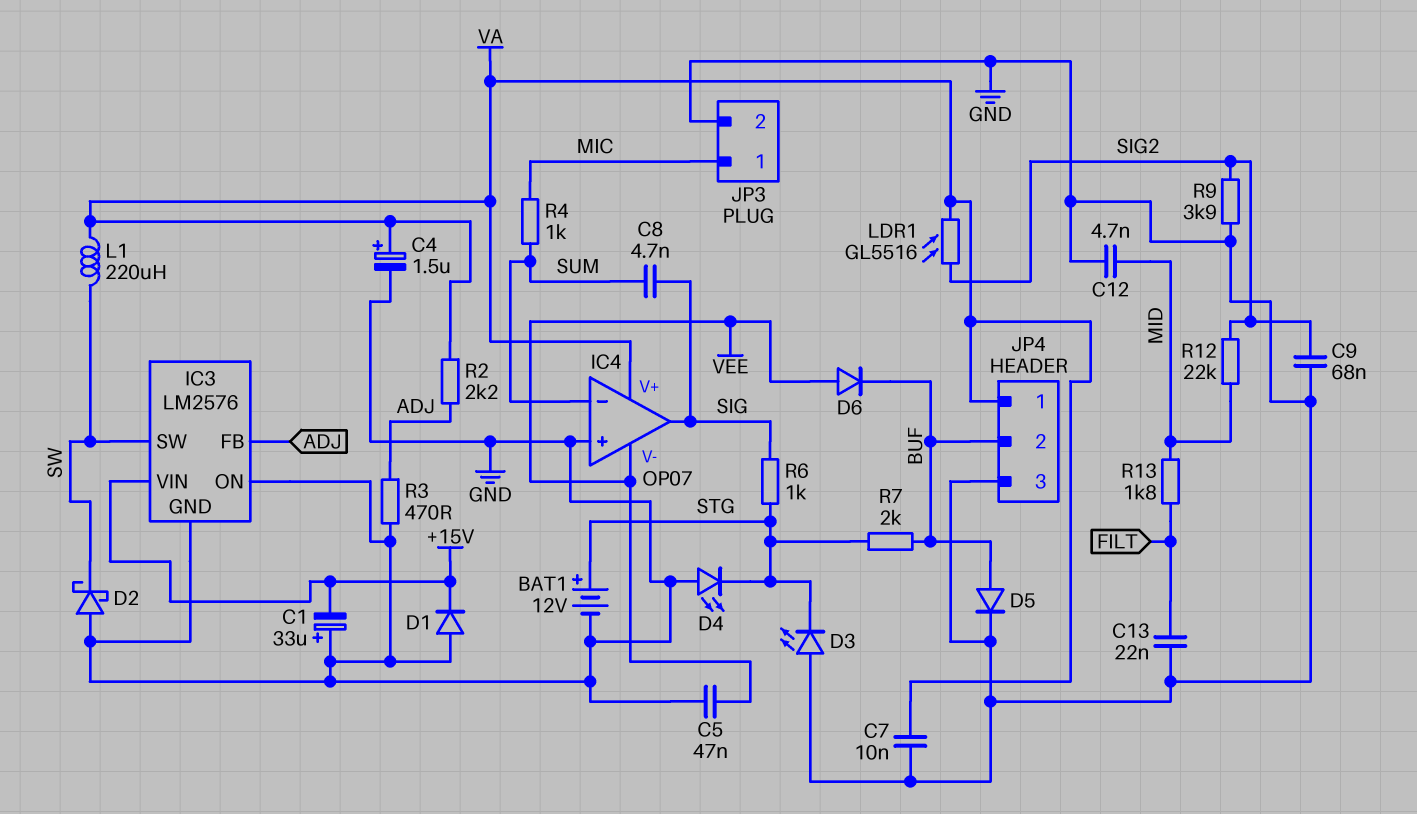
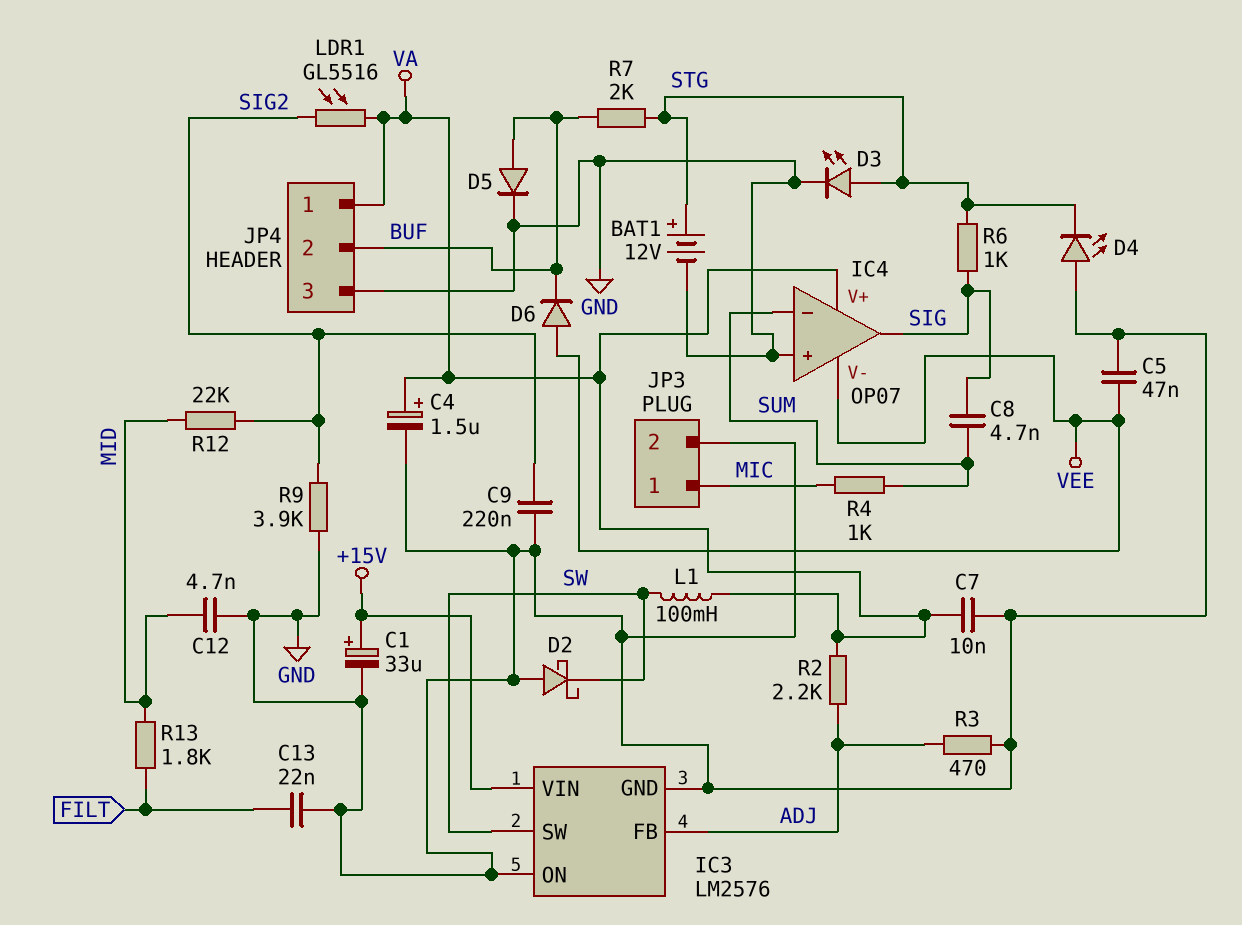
C1: 33uF (plus GND, minus +15V) -> 33uF (plus +15V, minus GND)
C9: 68nF (GND, SIG2) -> 220nF (GND, SIG2)
D1: diode (A GND, K +15V) -> none
D3: LED (A GND, K STG) -> LED (A STG, K GND)
L1: 220uH (SW, VA) -> 100mH (SW, VA)

